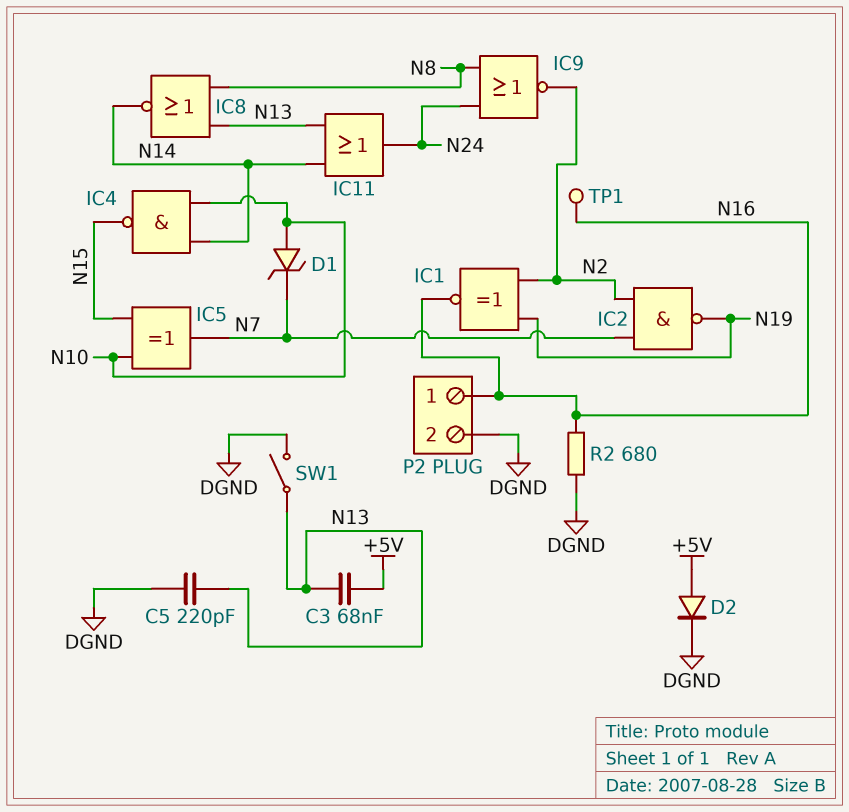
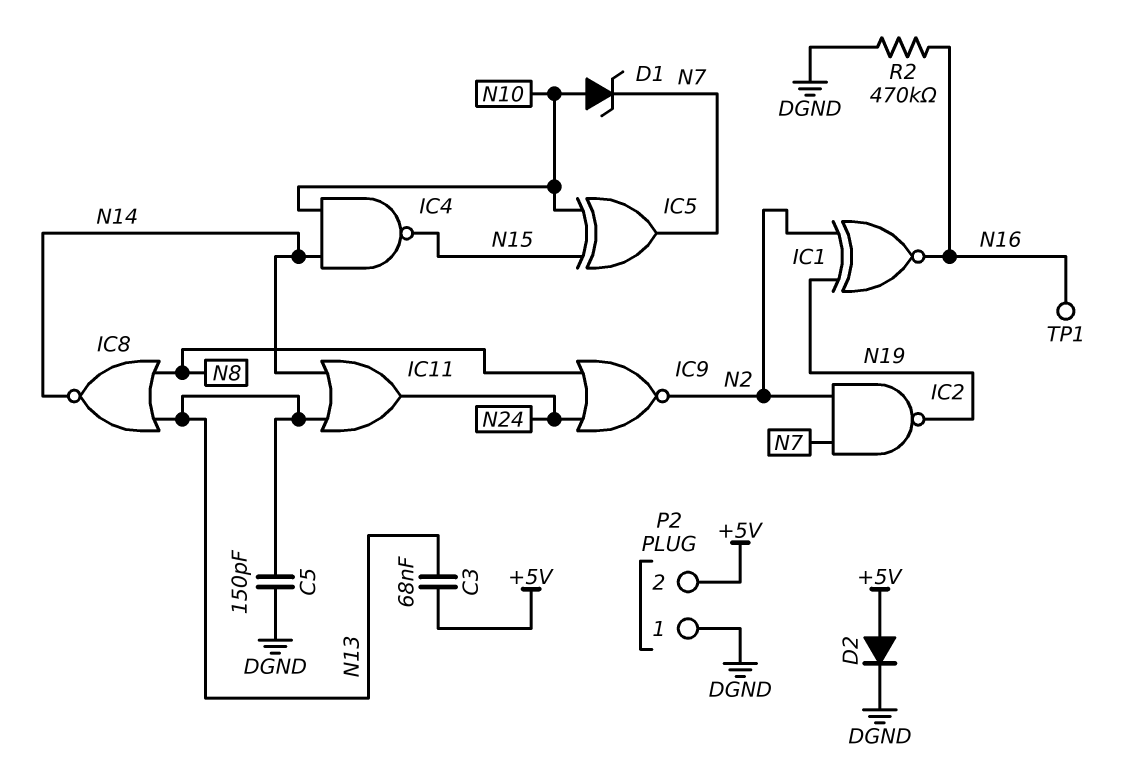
C5: 220pF (DGND, N13) -> 150pF (DGND, N13)
P2 pin 1: N16 -> DGND
P2 pin 2: DGND -> +5V
R2: 680 (DGND, N16) -> 470k (DGND, N16)
SW1: switch (DGND, N13) -> none

